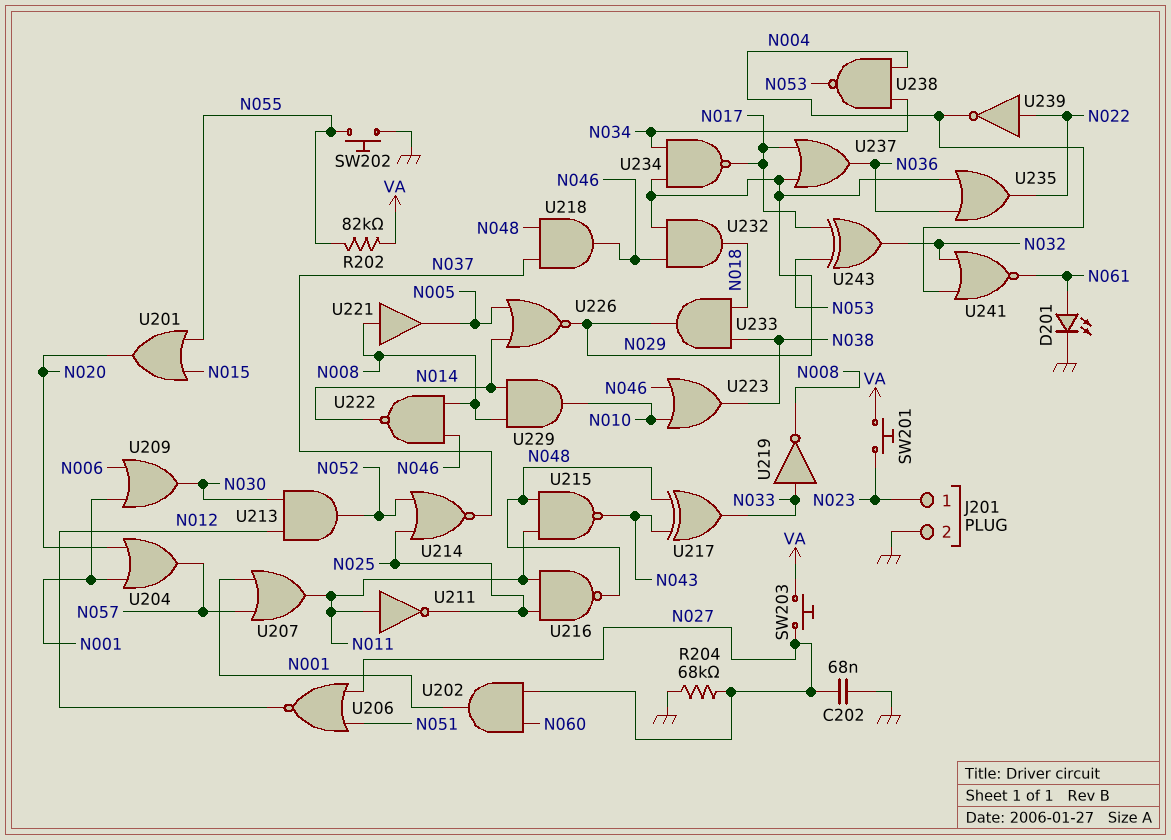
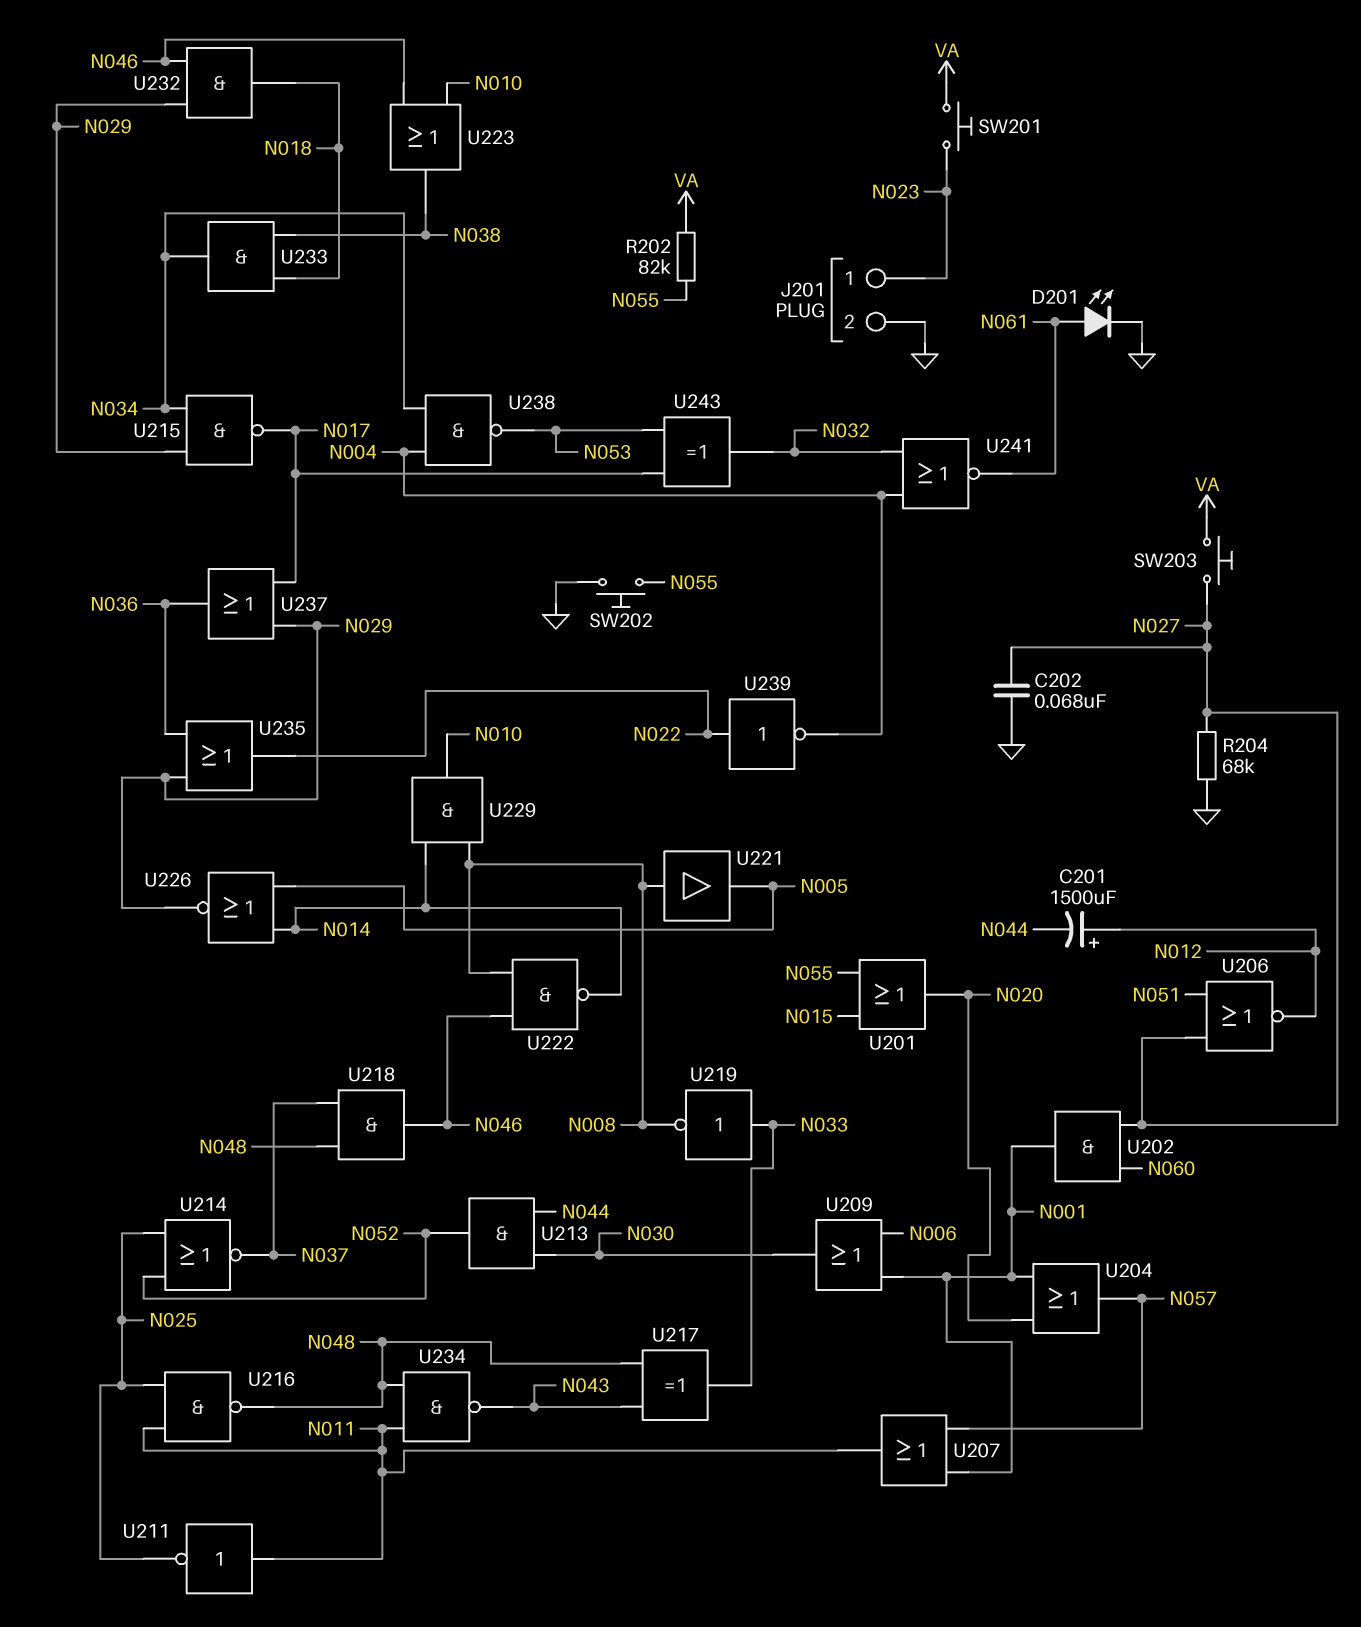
C201: none -> 1500uF (plus N012, minus N044)
U213: AND (in N012, in N030, out N052) -> AND (in N030, in N044, out N052)
U215: NAND (in N011, in N048, out N043) -> NAND (in N029, in N034, out N017)
U233: AND (in N018, in N038, out N029) -> AND (in N018, in N038, out N034)
U234: NAND (in N029, in N034, out N017) -> NAND (in N011, in N048, out N043)

